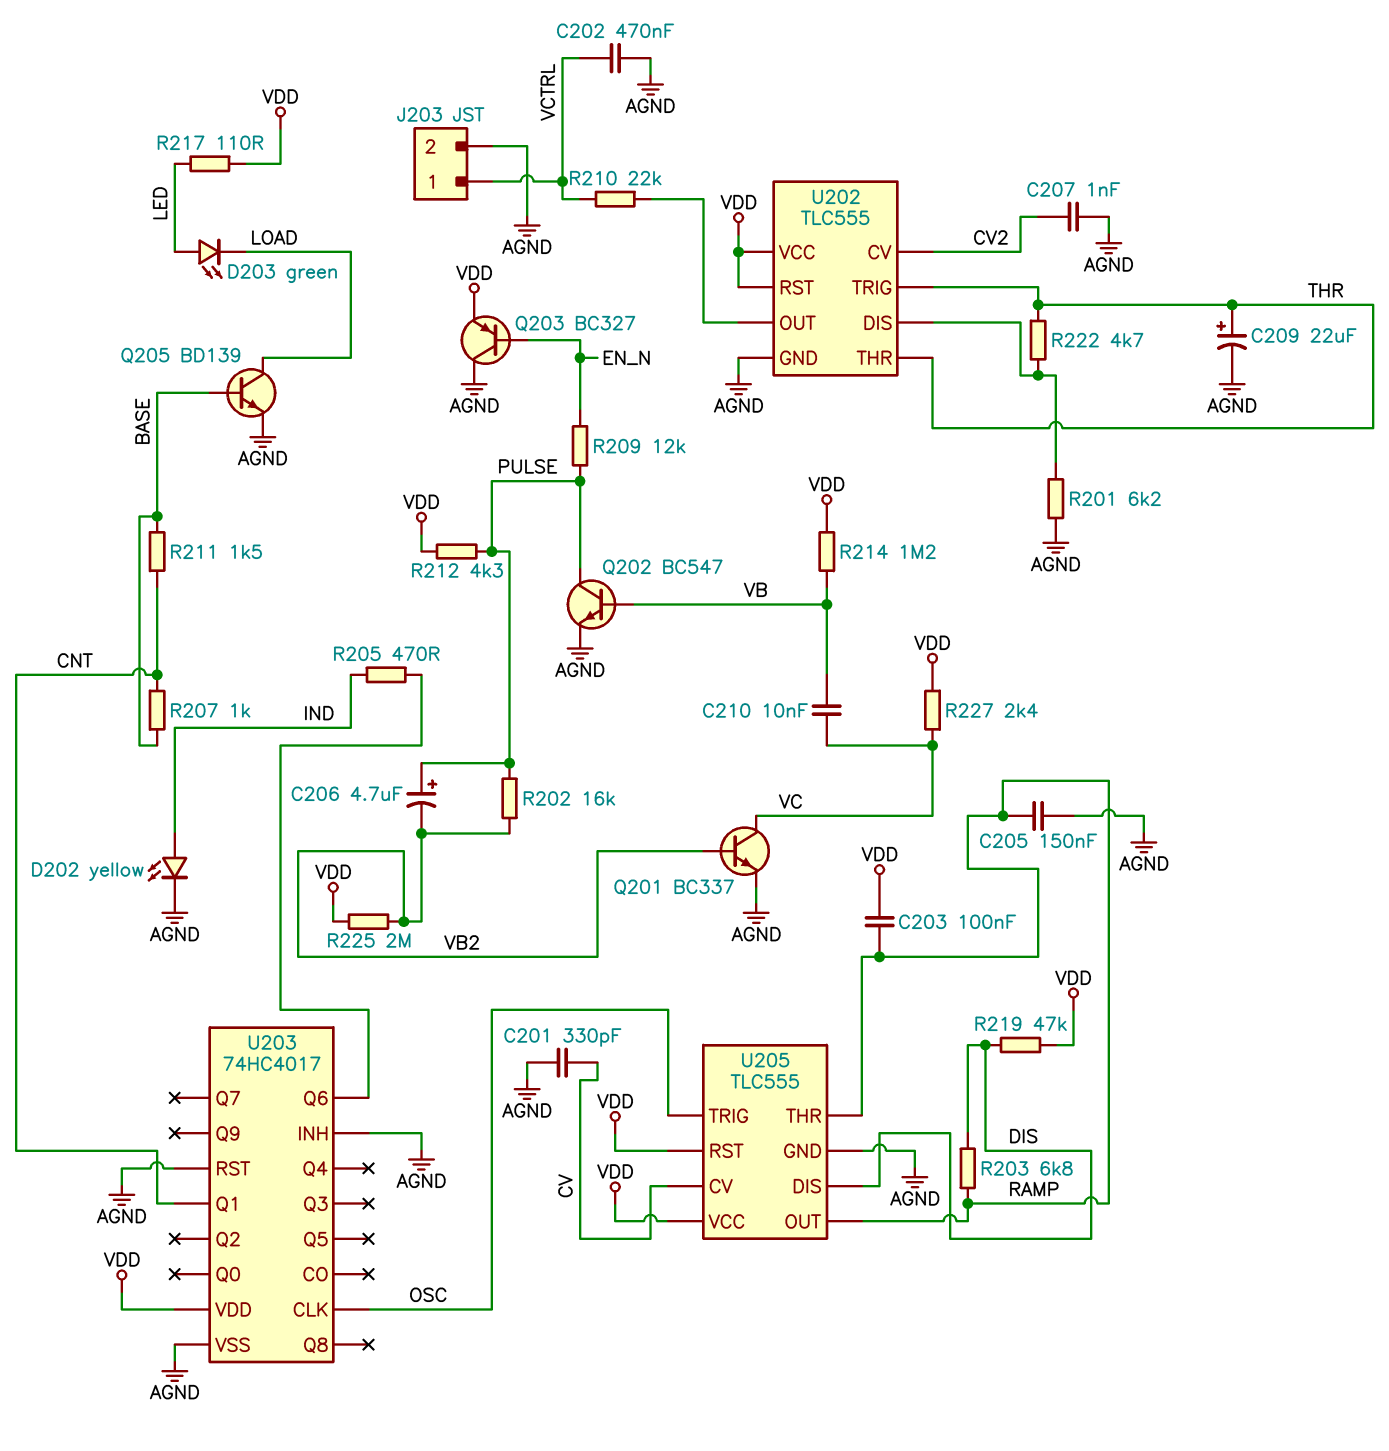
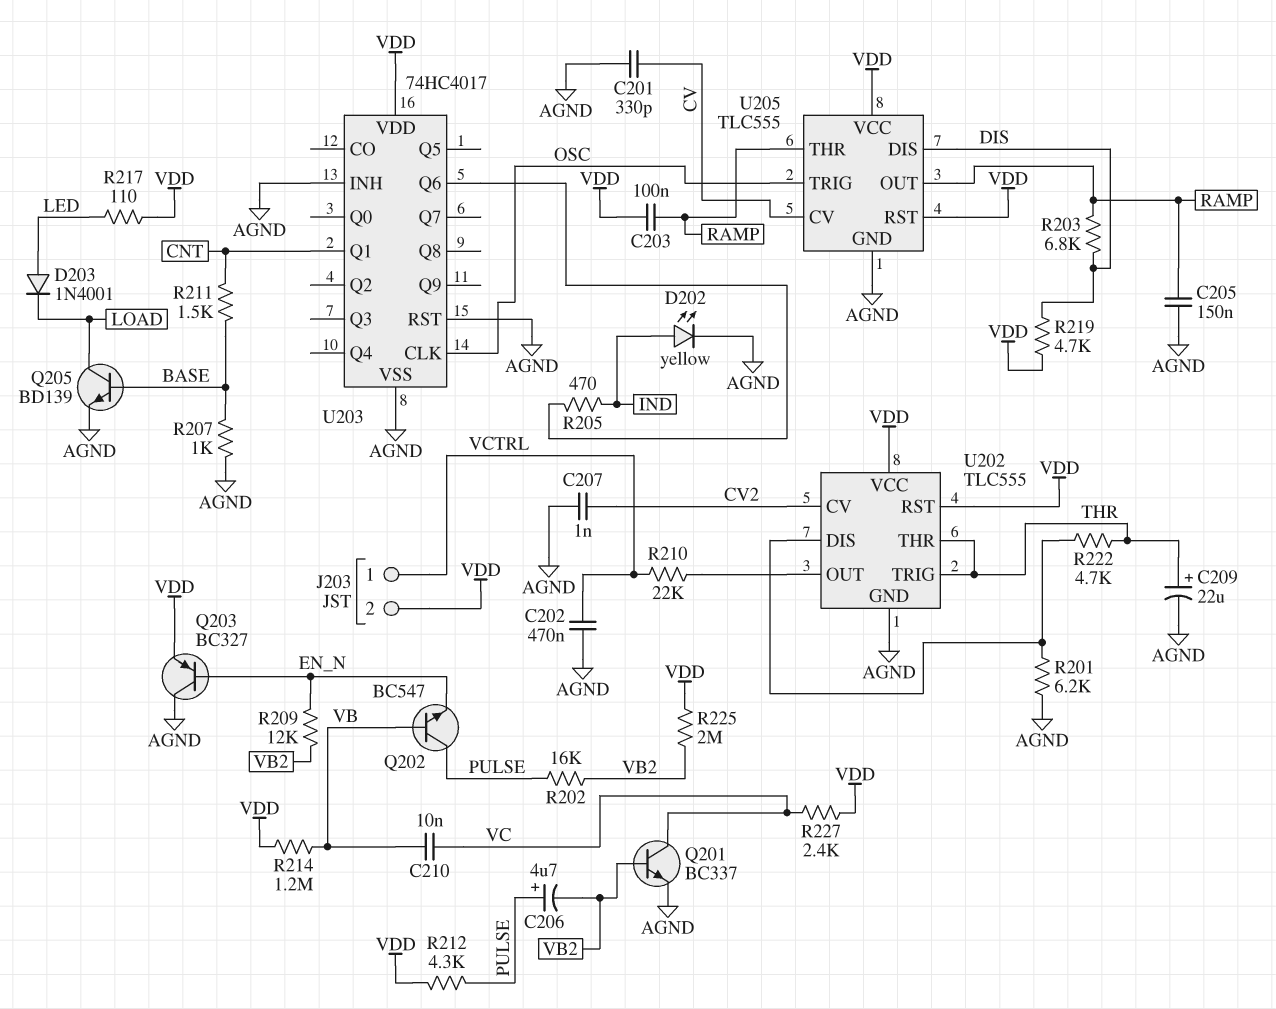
D203: LED green (A LED, K LOAD) -> diode 1N4001 (A LED, K LOAD)
J203 pin 2: AGND -> VDD
Q202: NPN BC547 (B VB, C PULSE, E AGND) -> NPN BC547 (B VB, C PULSE, E EN_N)
R207: 1k (BASE, CNT) -> 1k (AGND, BASE)
R209: 12k (EN_N, PULSE) -> 12k (EN_N, VB2)
R219: 47k (DIS, VDD) -> 4.7k (DIS, VDD)

